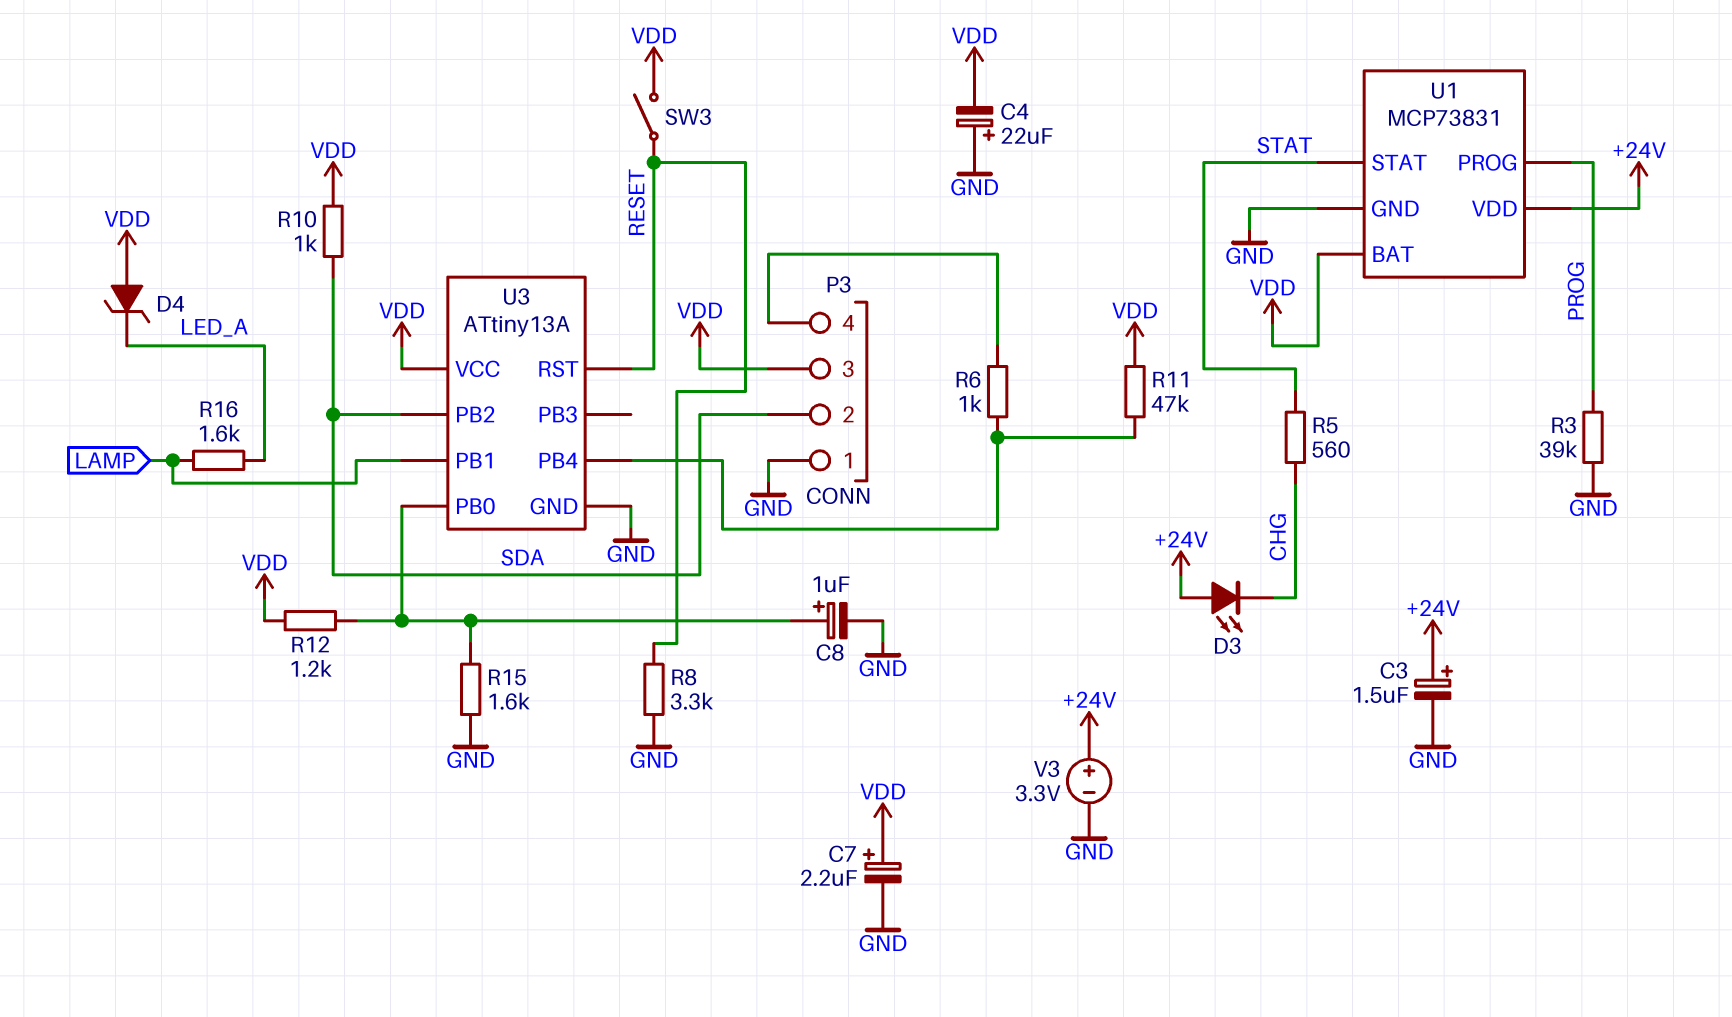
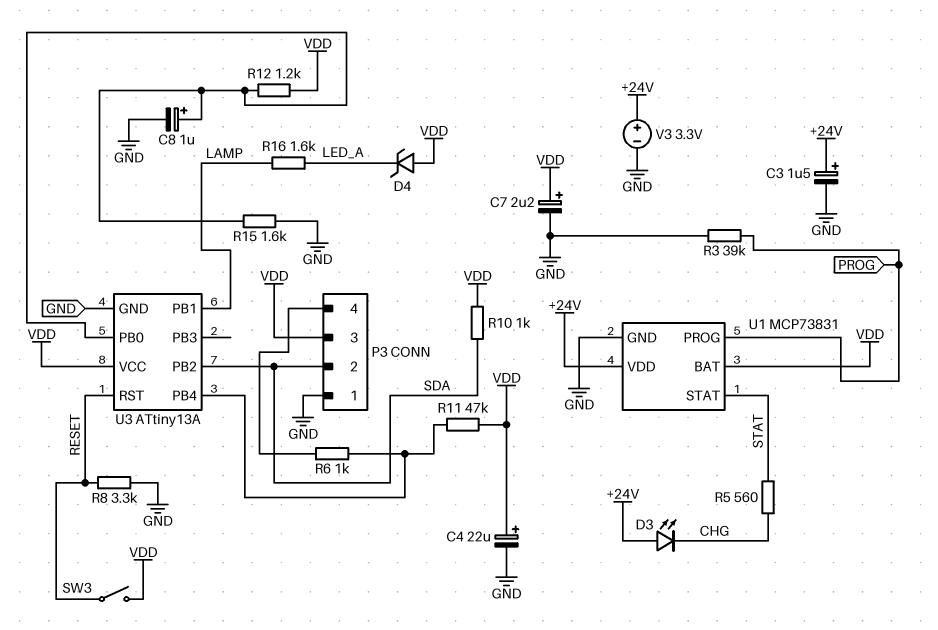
C4: 22uF (plus GND, minus VDD) -> 22uF (plus VDD, minus GND)

